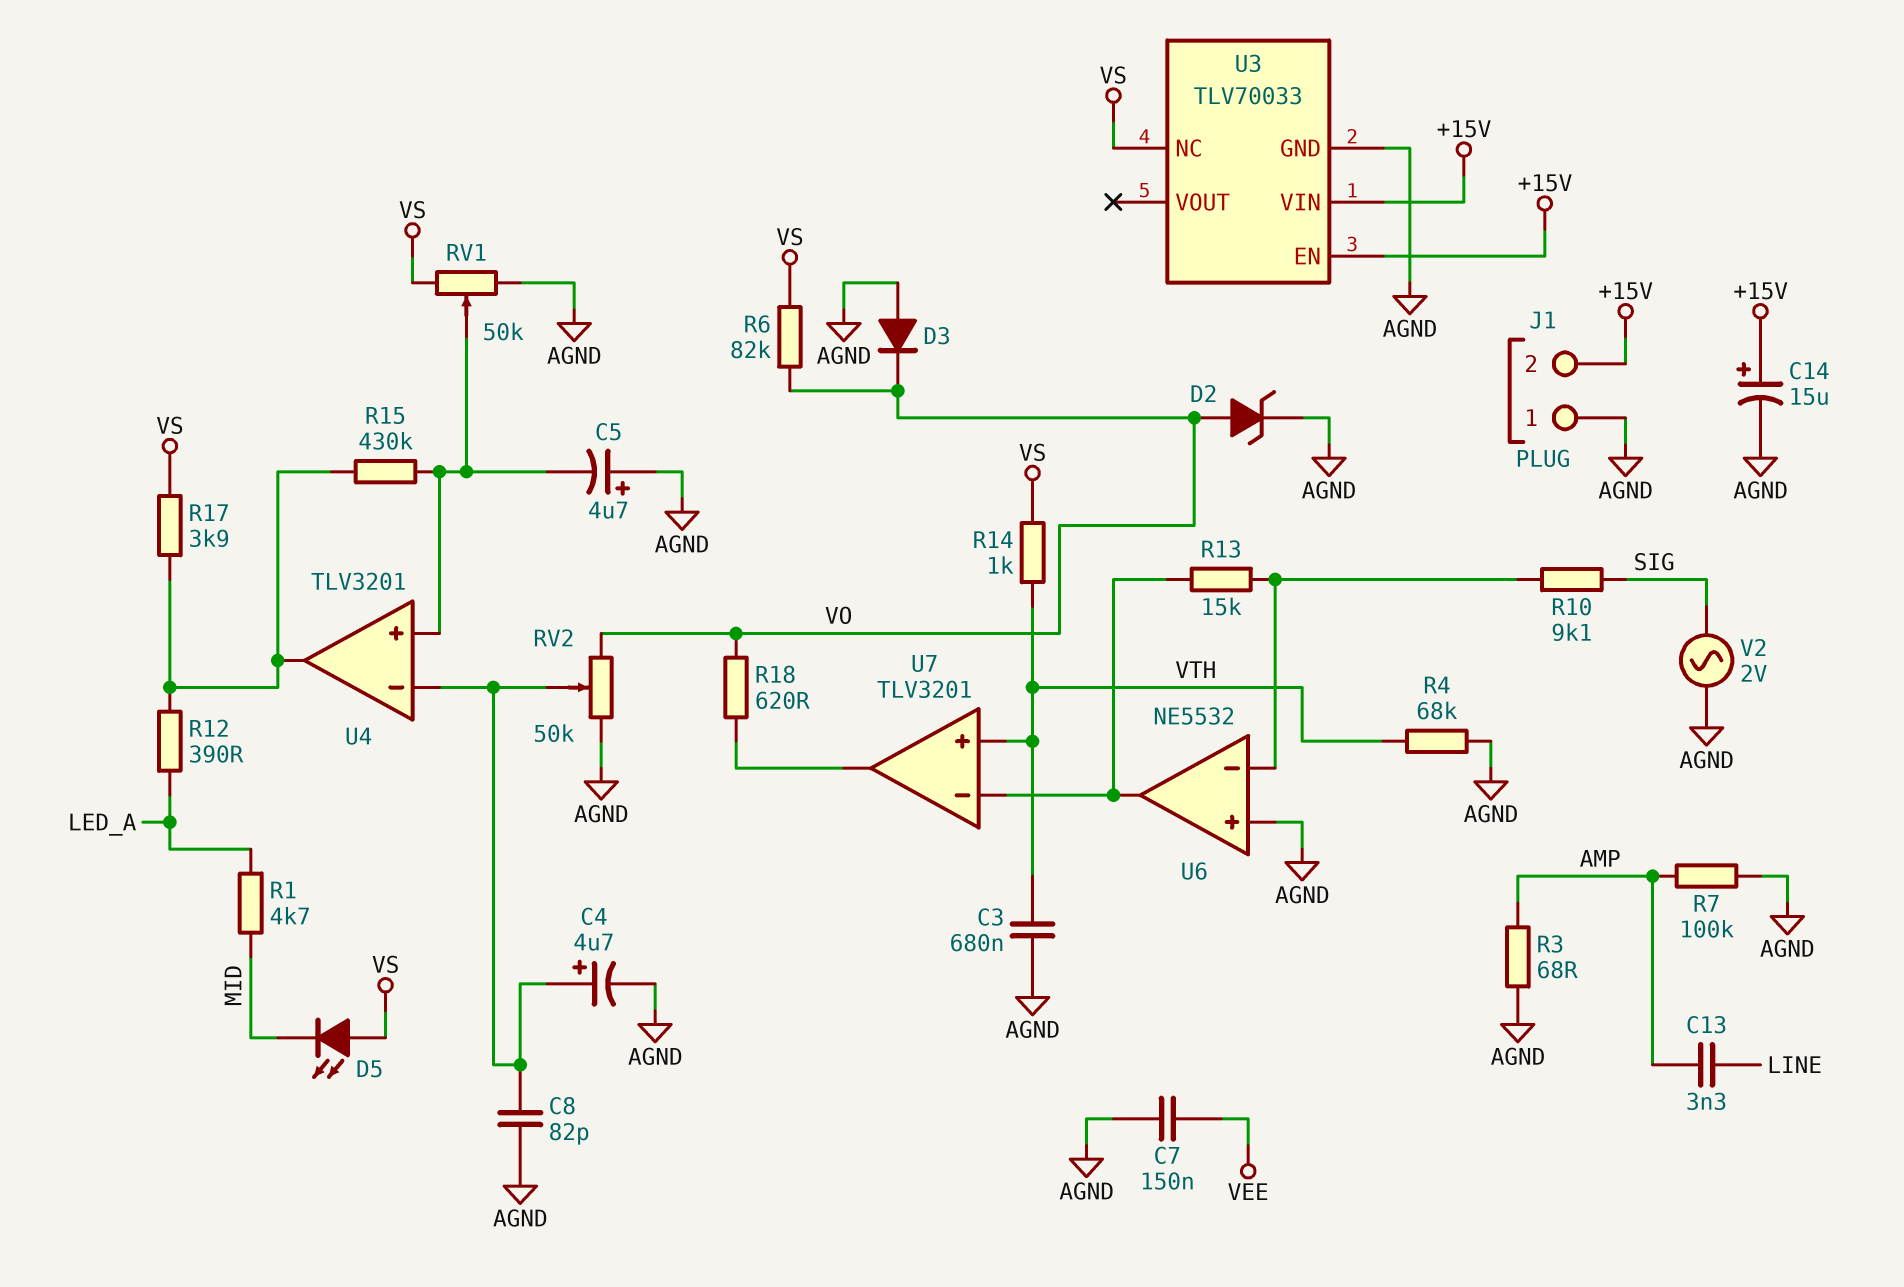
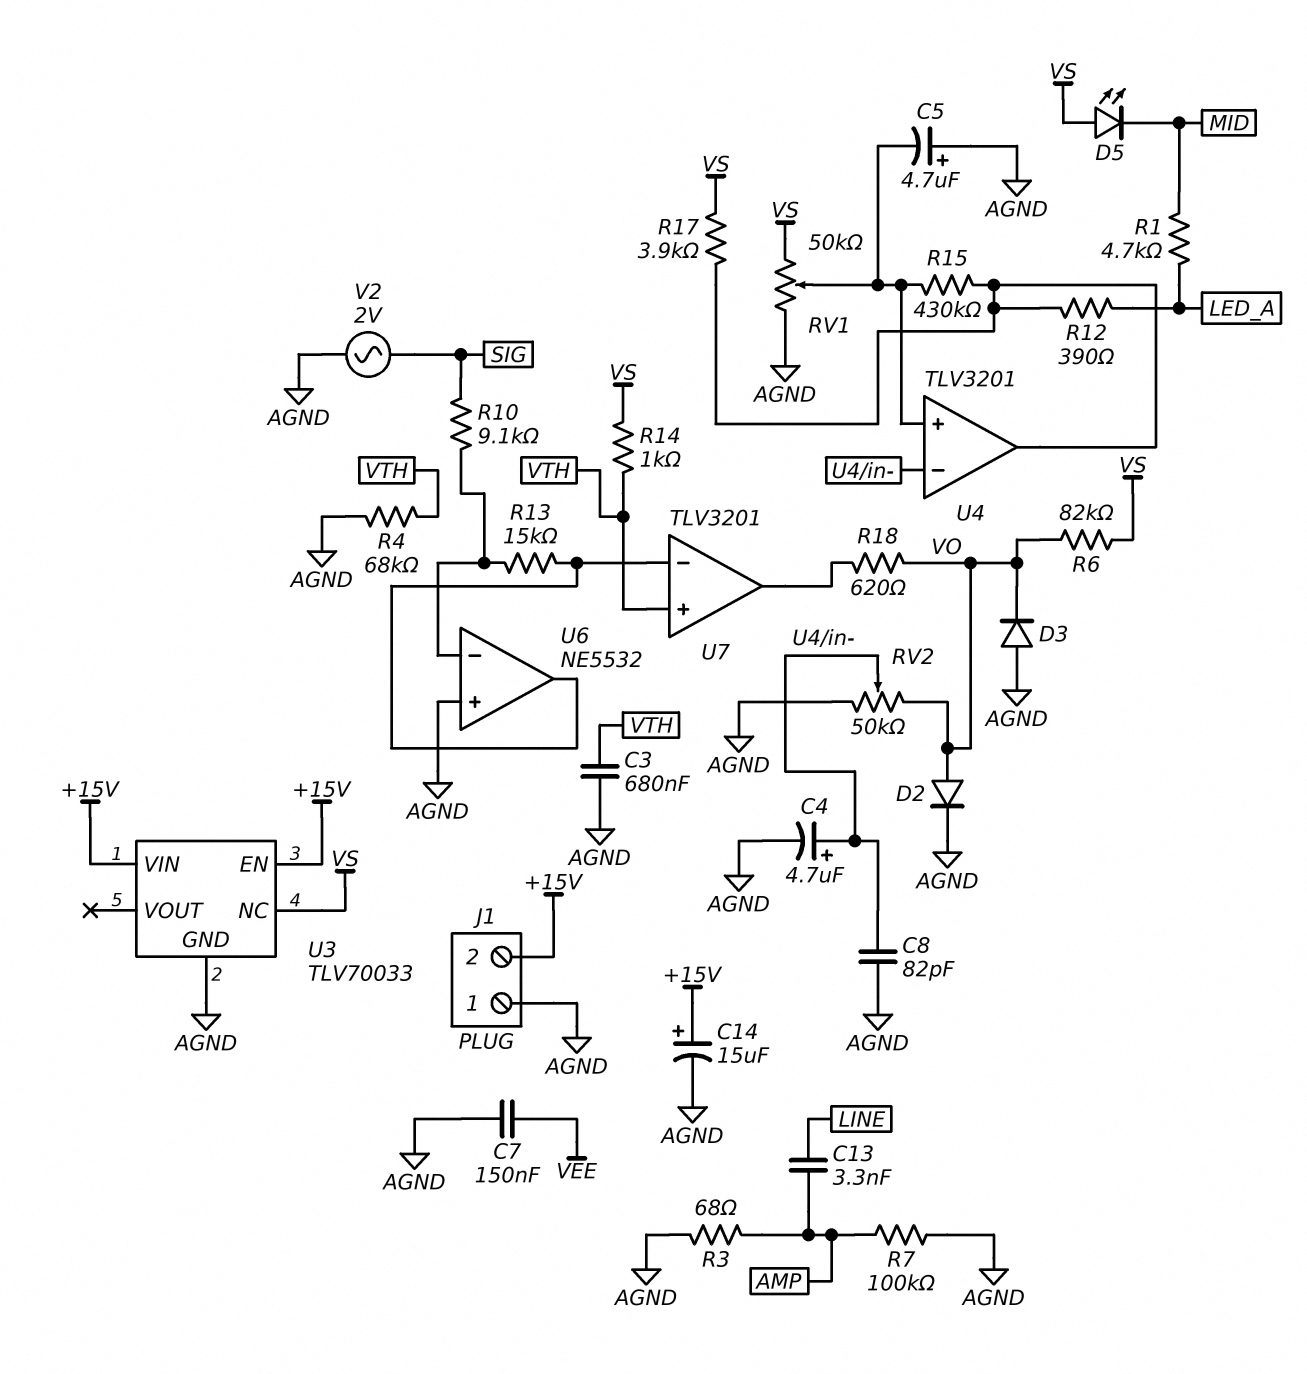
D2: zener (A VO, K AGND) -> diode (A VO, K AGND)

